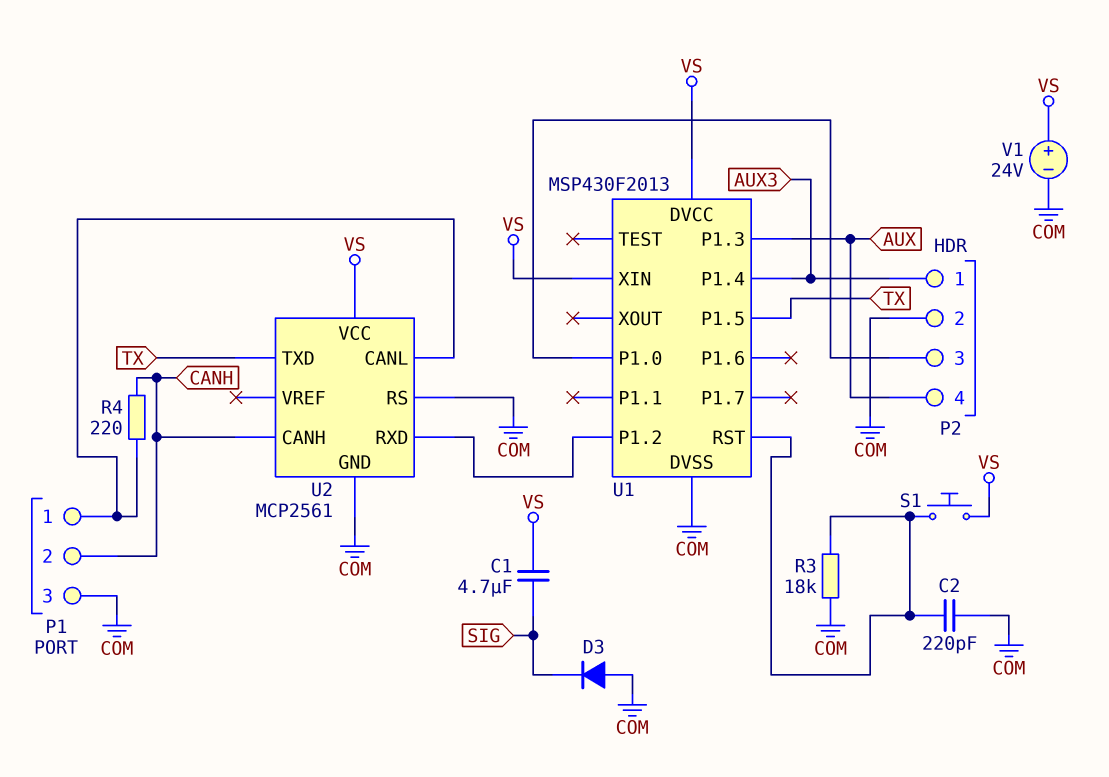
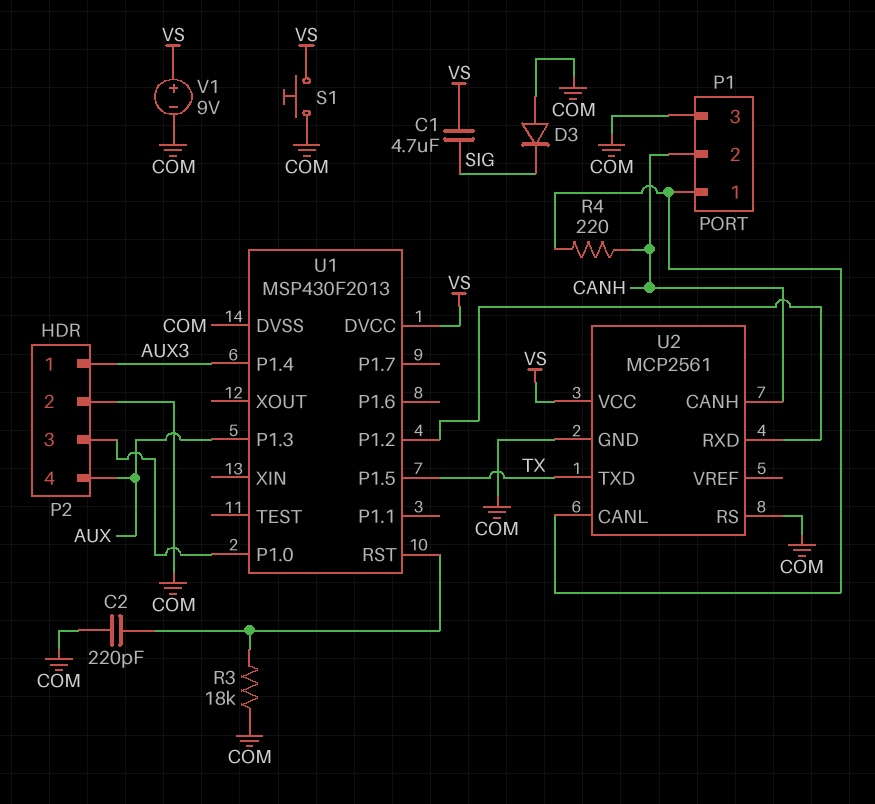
S1: button (U1/RST, VS) -> button (COM, VS)
U1 pin XIN: VS -> none
V1: 24V (plus VS, minus COM) -> 9V (plus VS, minus COM)

